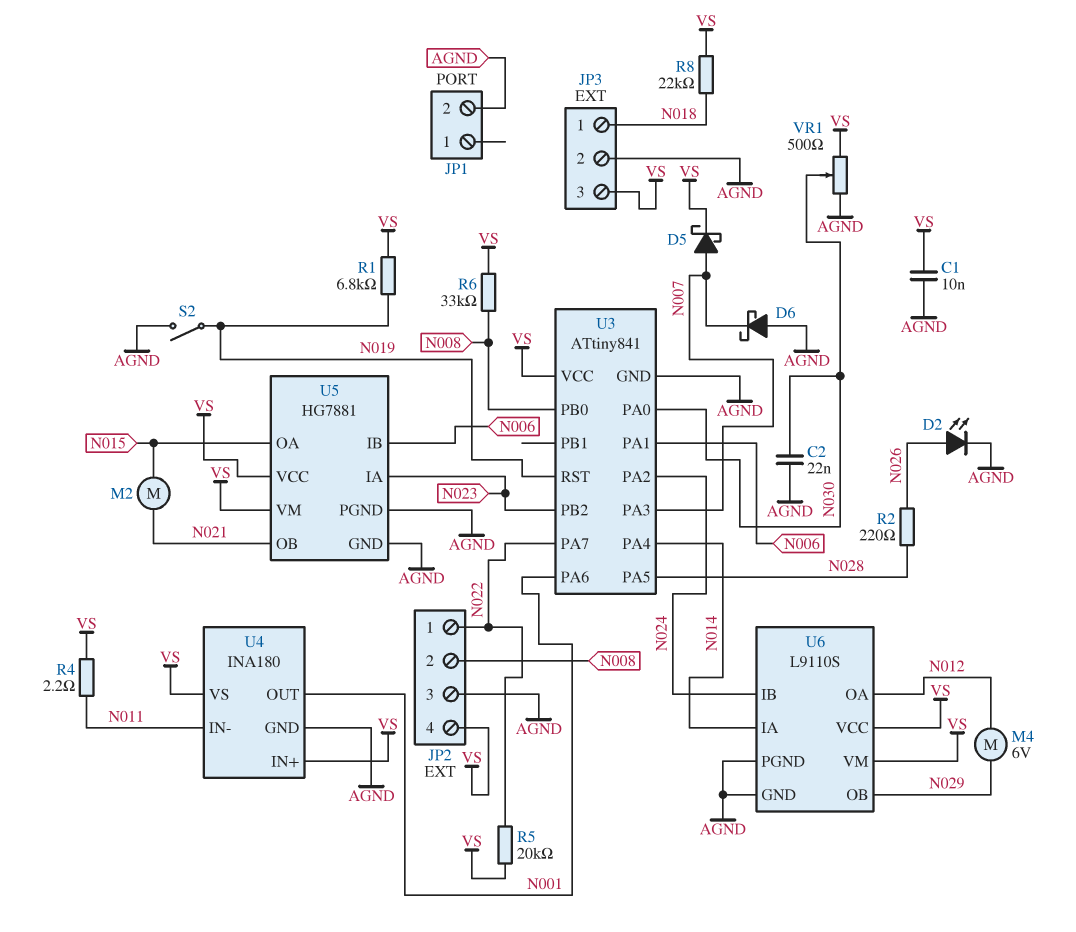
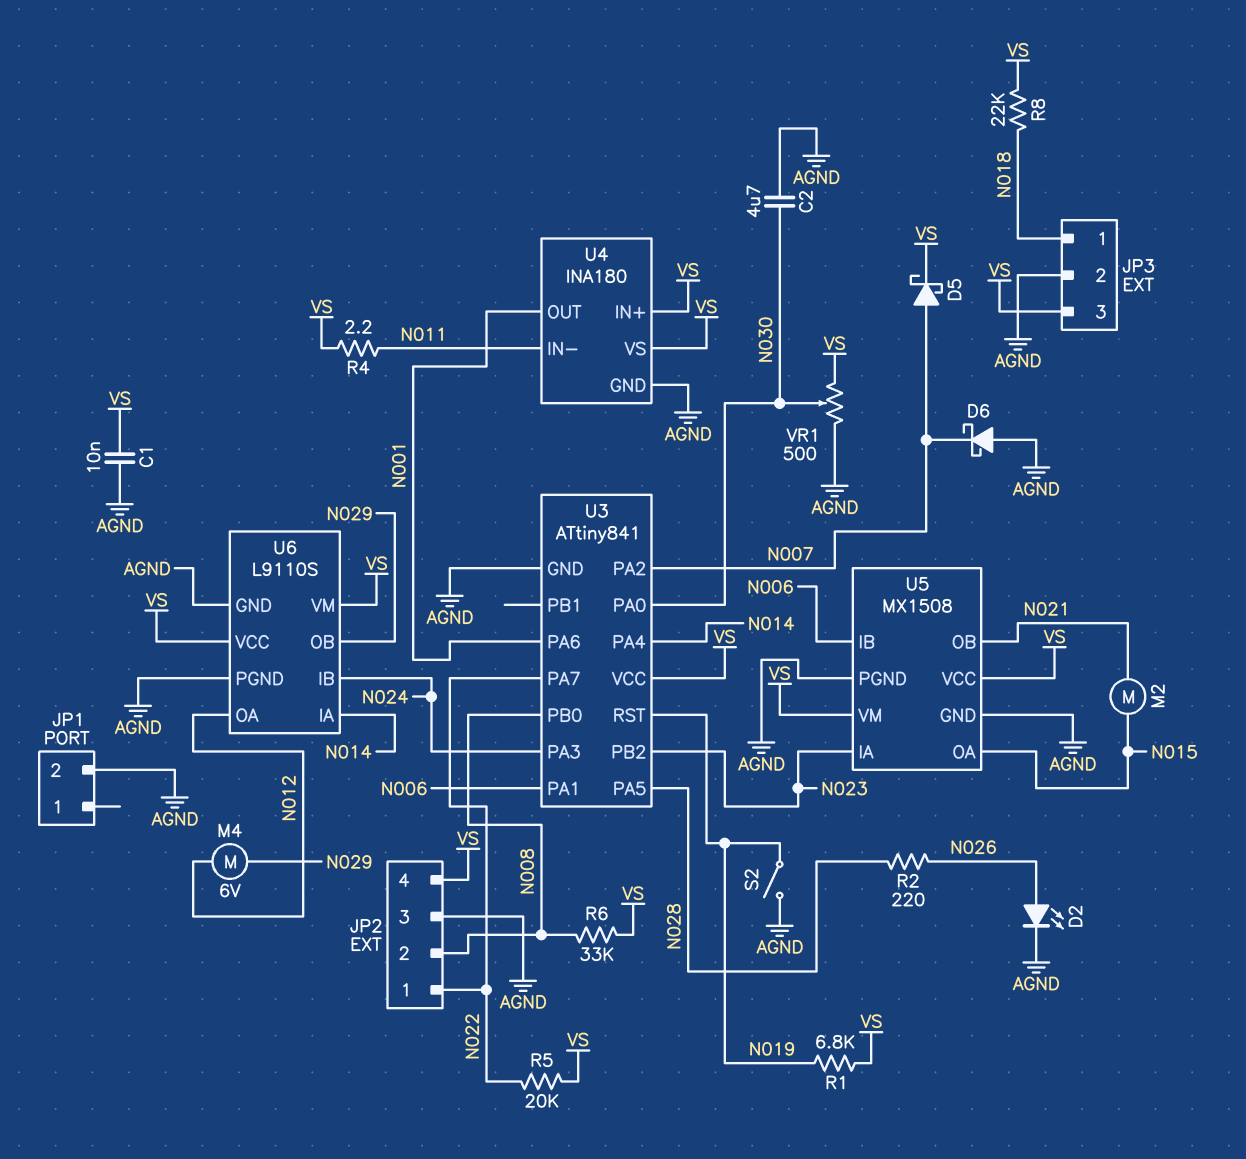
C2: 22nF (AGND, N030) -> 4.7uF (AGND, N030)
U3 pin PA2: N024 -> N007
U3 pin PA3: N007 -> N024
U5: HG7881 -> MX1508

